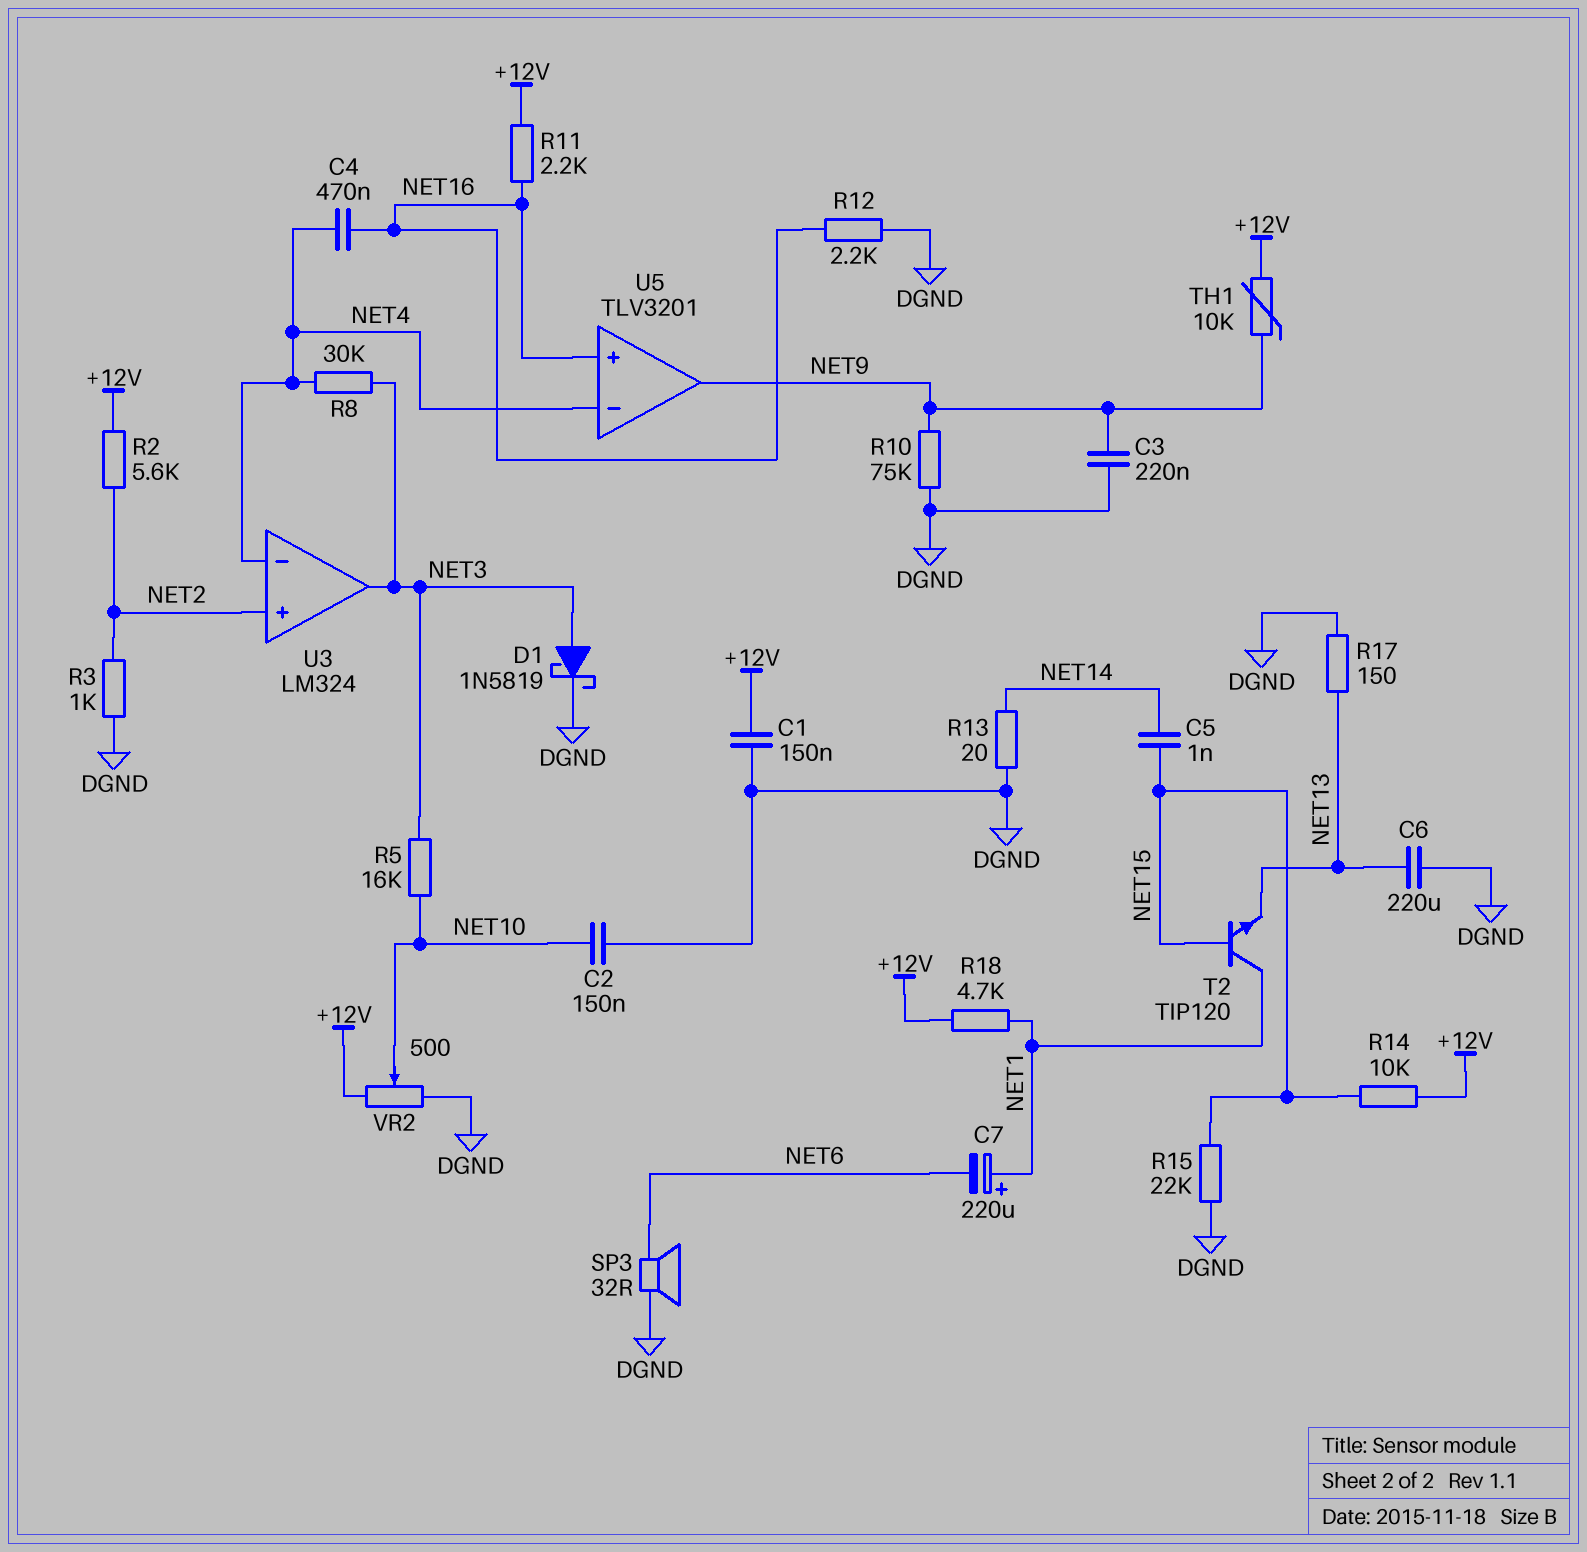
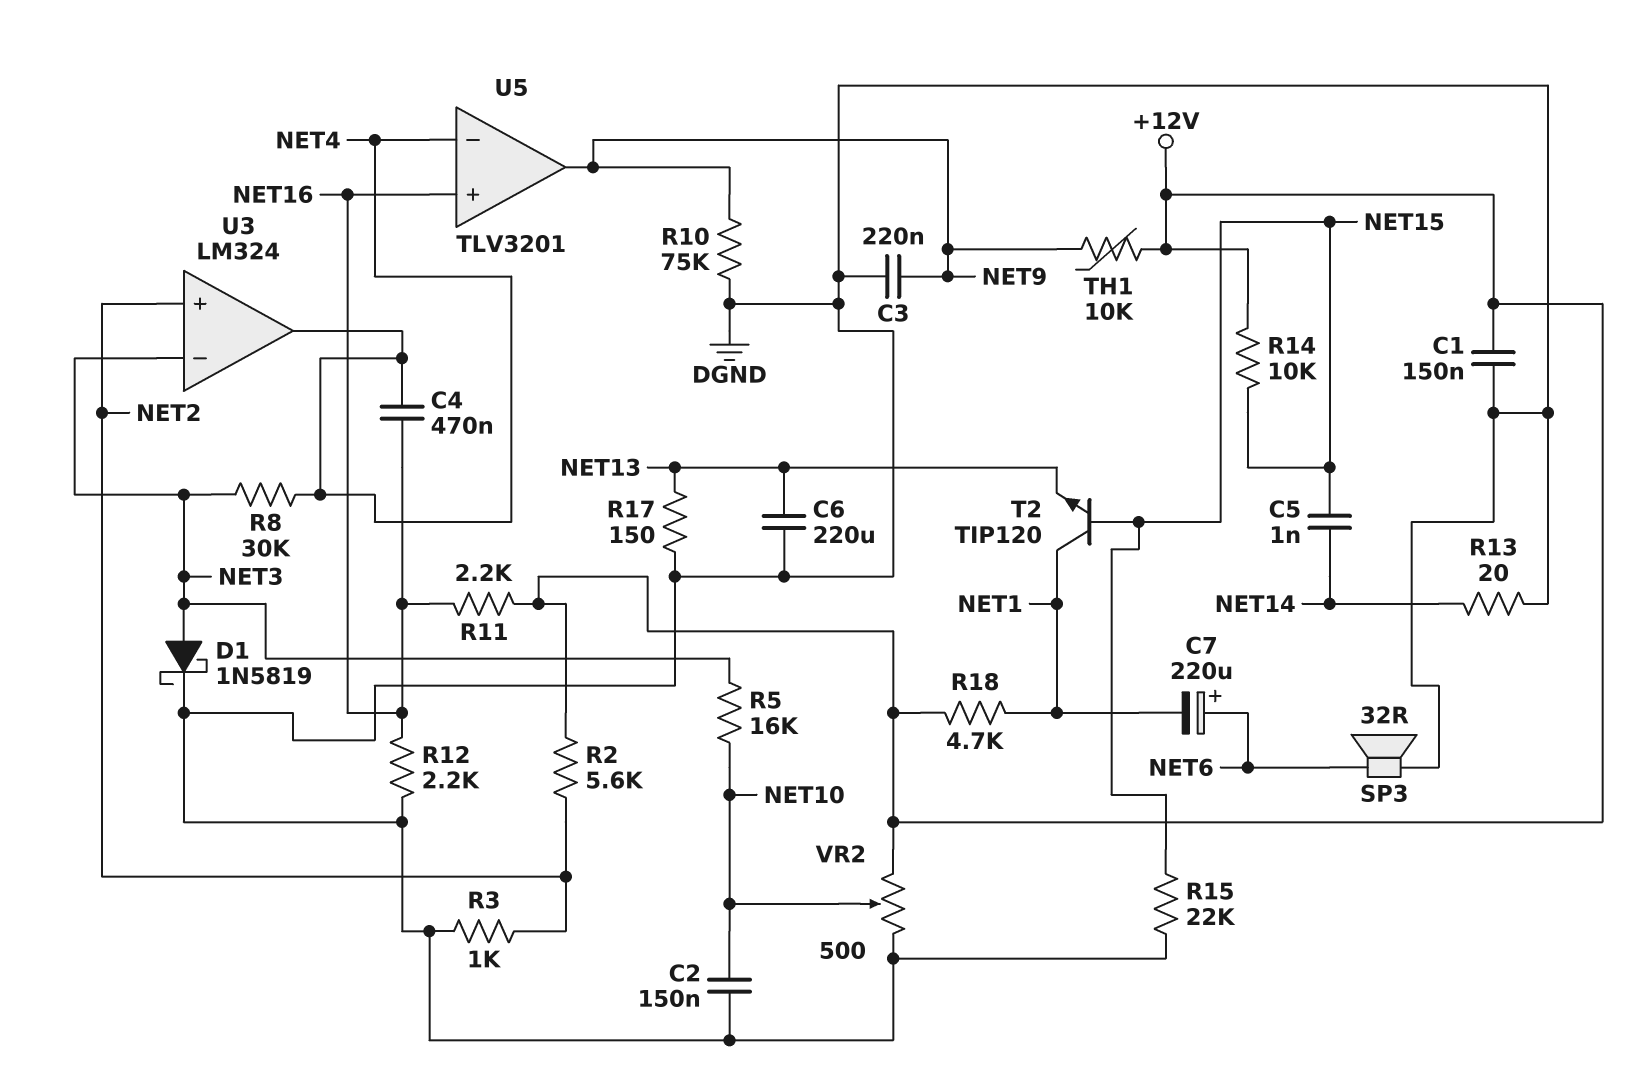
C7: 220uF (plus NET1, minus NET6) -> 220uF (plus NET6, minus NET1)
U3 pin in-: NET4 -> NET3
U3 pin out: NET3 -> NET4

